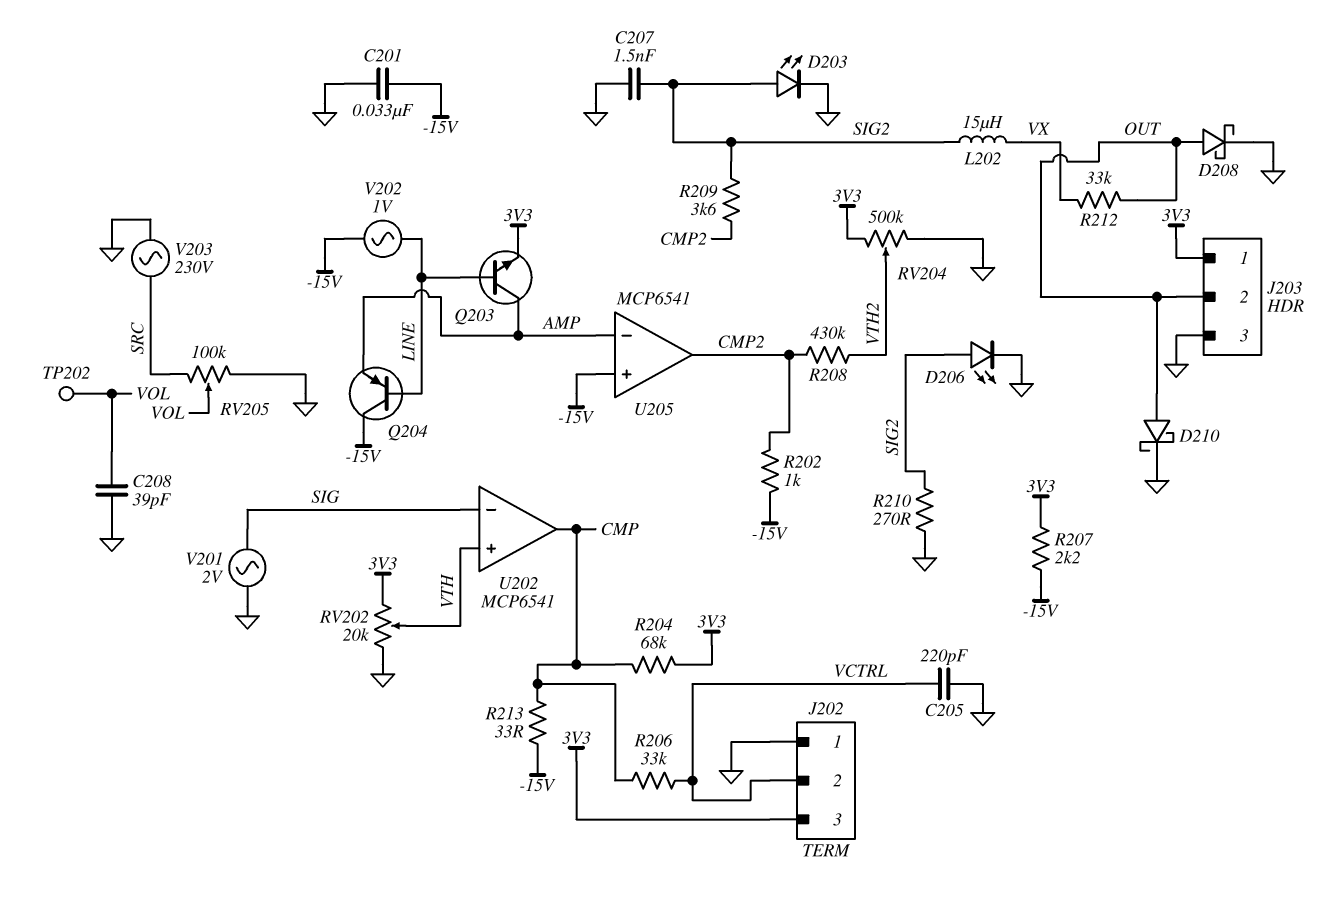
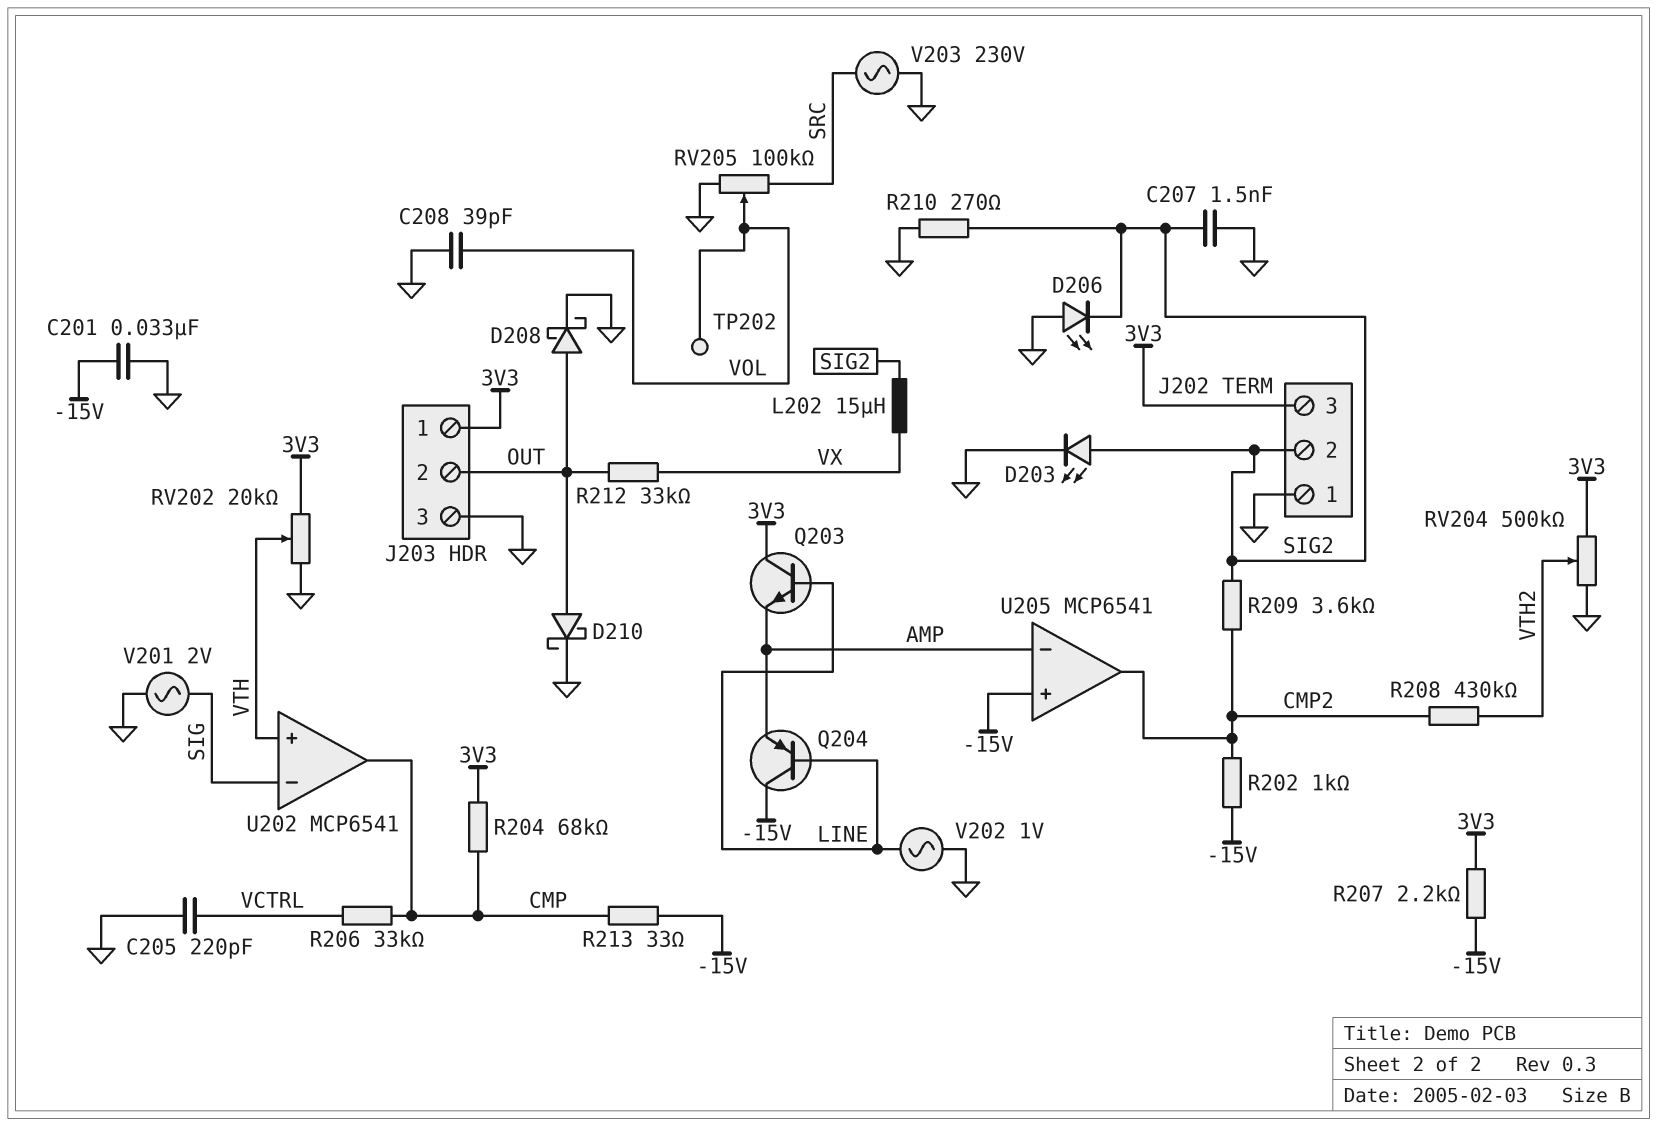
D206: LED (A SIG2, K GND) -> LED (A GND, K SIG2)
J202 pin 2: VCTRL -> SIG2
Q203: NPN (B LINE, C AMP, E 3V3) -> NPN (B LINE, C 3V3, E AMP)
V202: AC 1V (-15V, LINE) -> AC 1V (GND, LINE)

